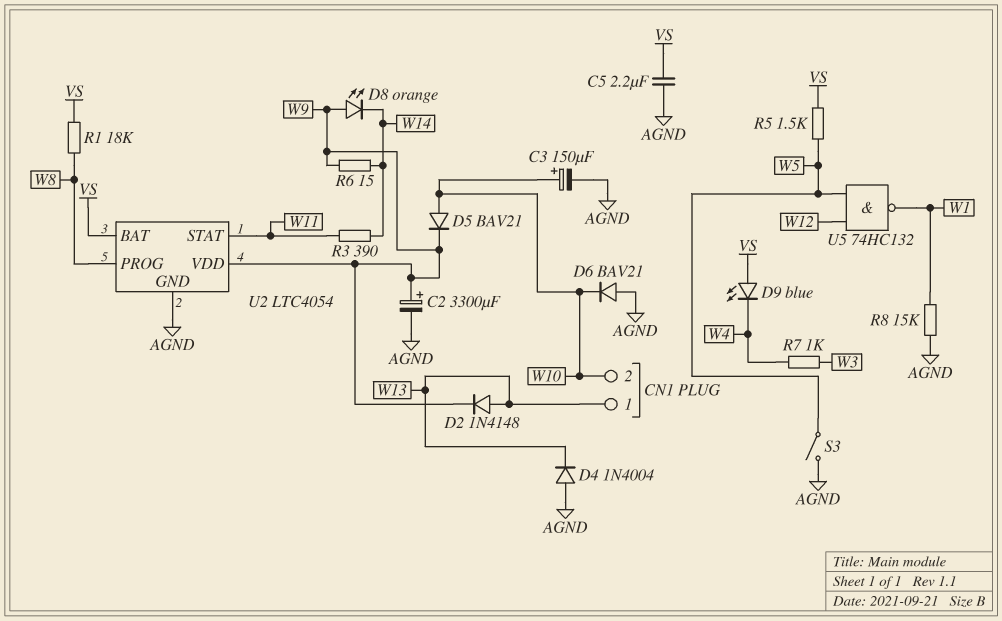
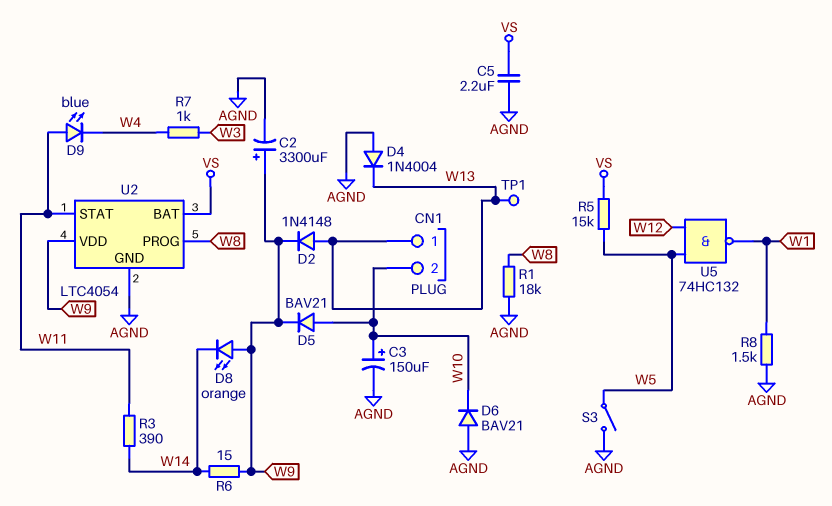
D9: LED blue (A VS, K W4) -> LED blue (A W11, K W4)
R1: 18k (VS, W8) -> 18k (AGND, W8)
R5: 1.5k (VS, W5) -> 15k (VS, W5)
R8: 15k (AGND, W1) -> 1.5k (AGND, W1)
TP1: none -> test point (W13)

